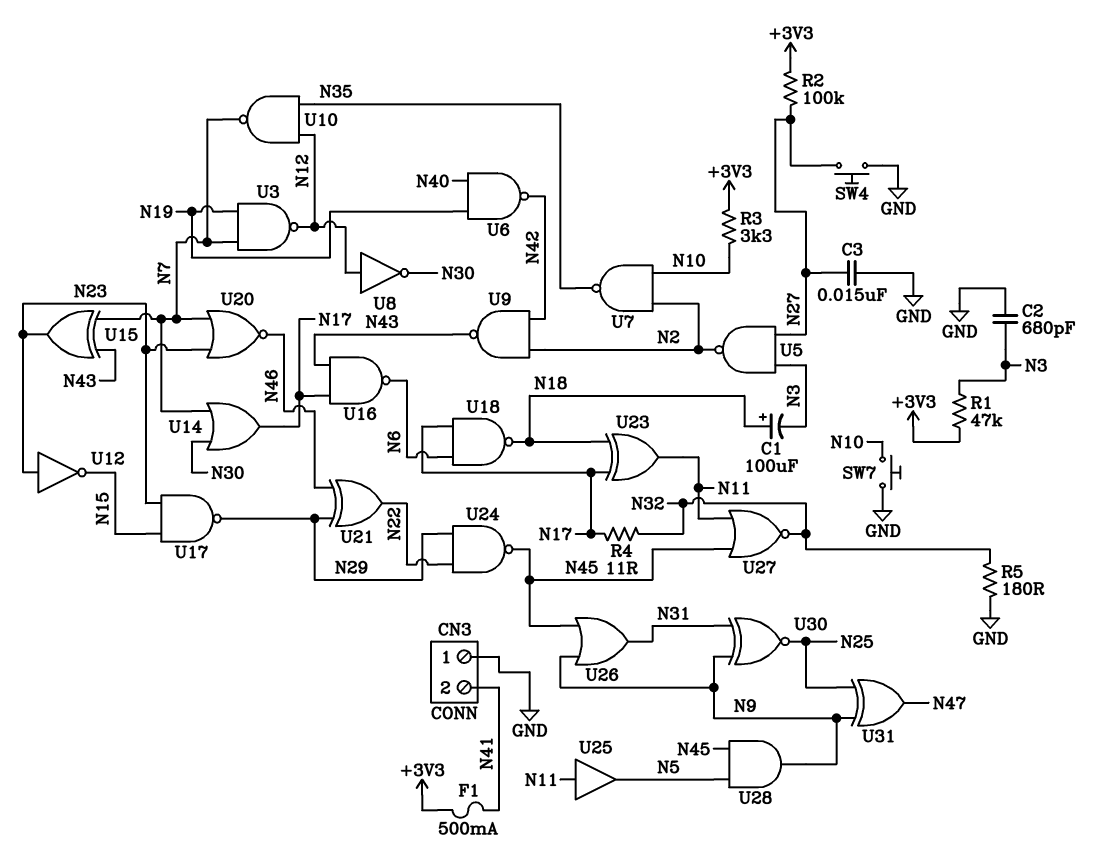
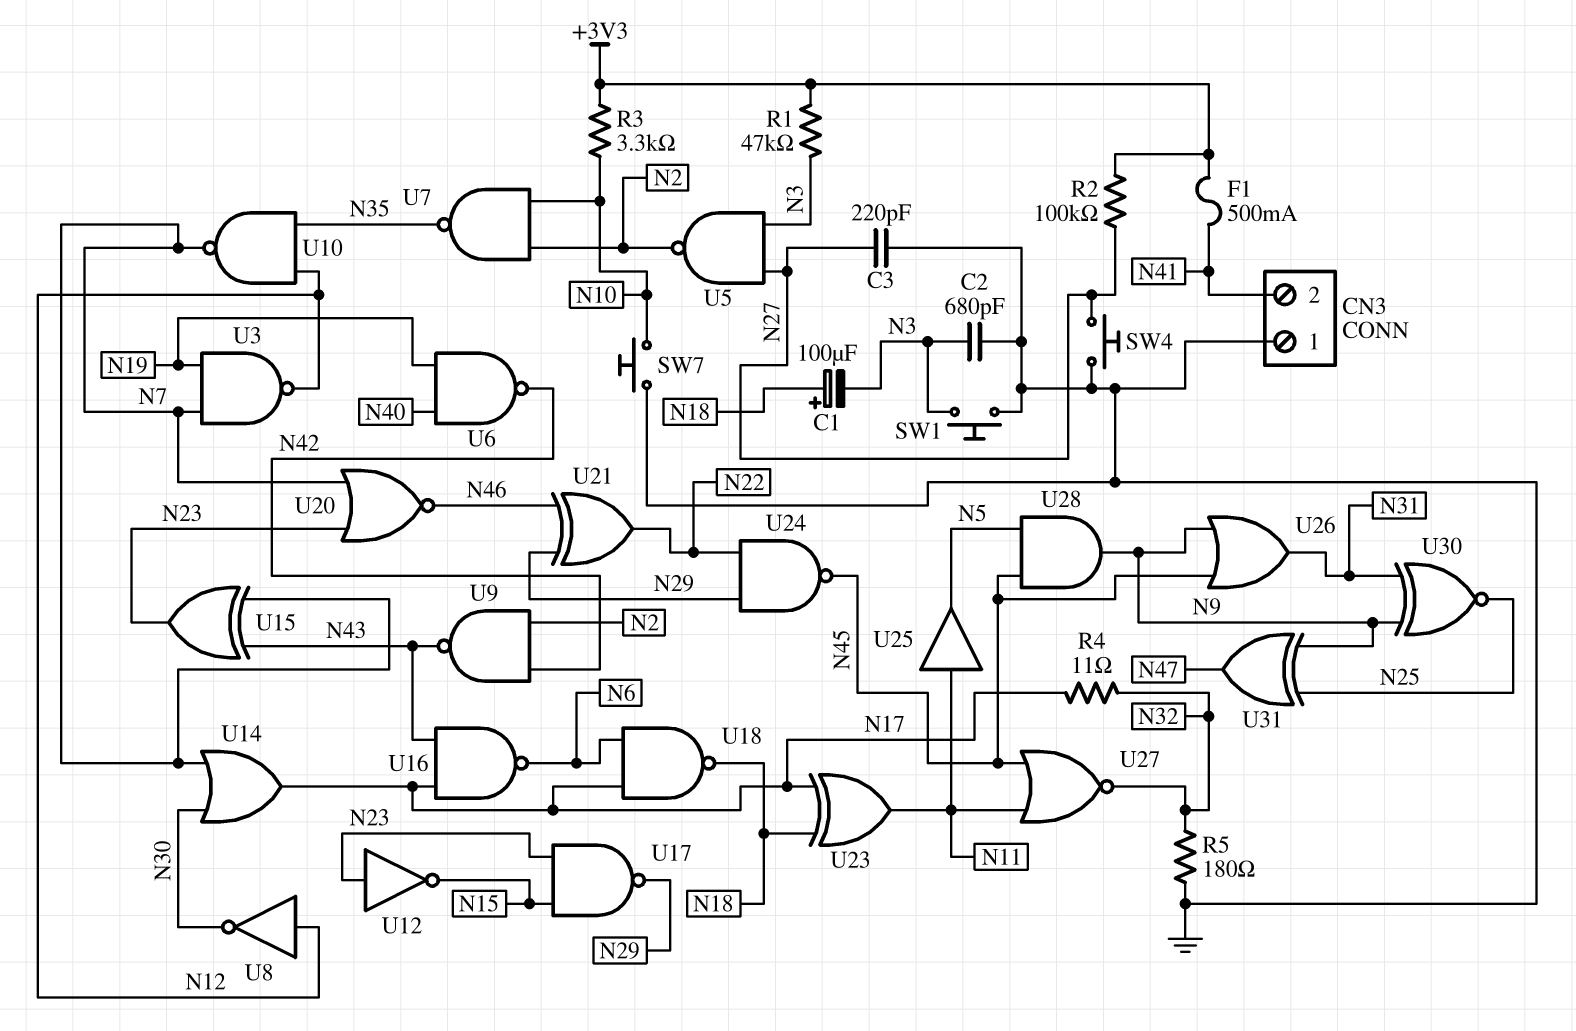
C3: 15nF (GND, N27) -> 220pF (GND, N27)
SW1: none -> button (GND, N3)

